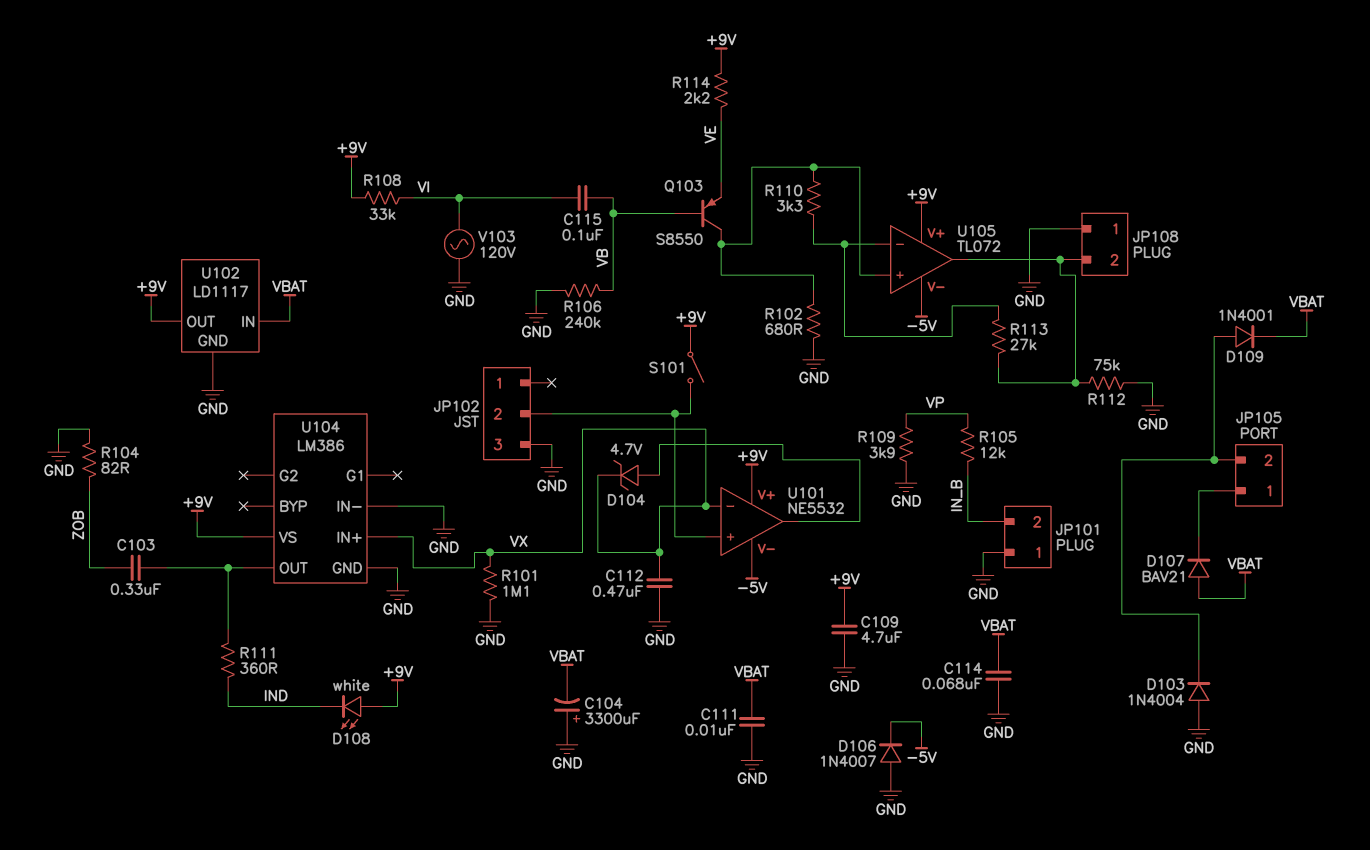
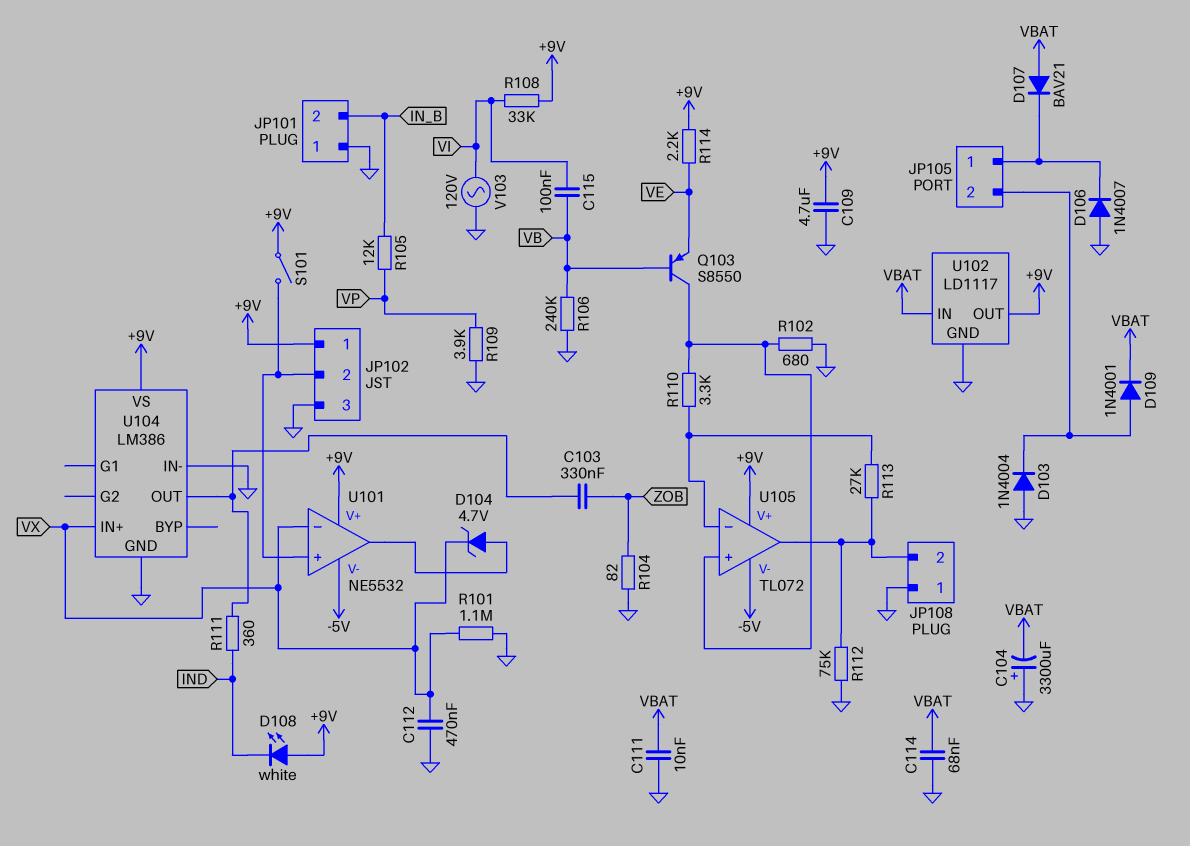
D106: diode 1N4007 (A GND, K -5V) -> diode 1N4007 (A GND, K JP105/1)
JP102 pin 1: none -> +9V

